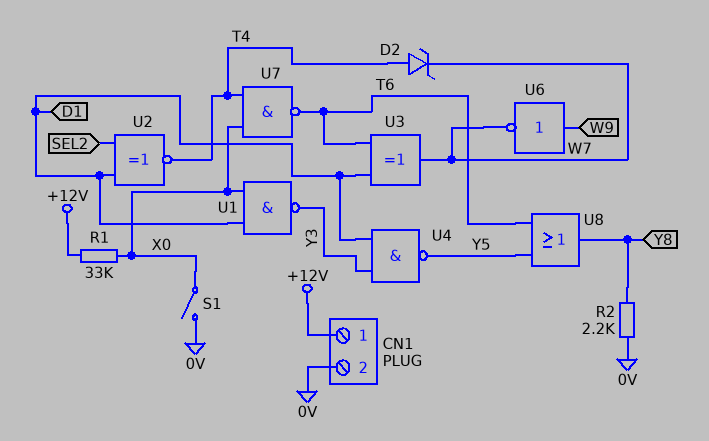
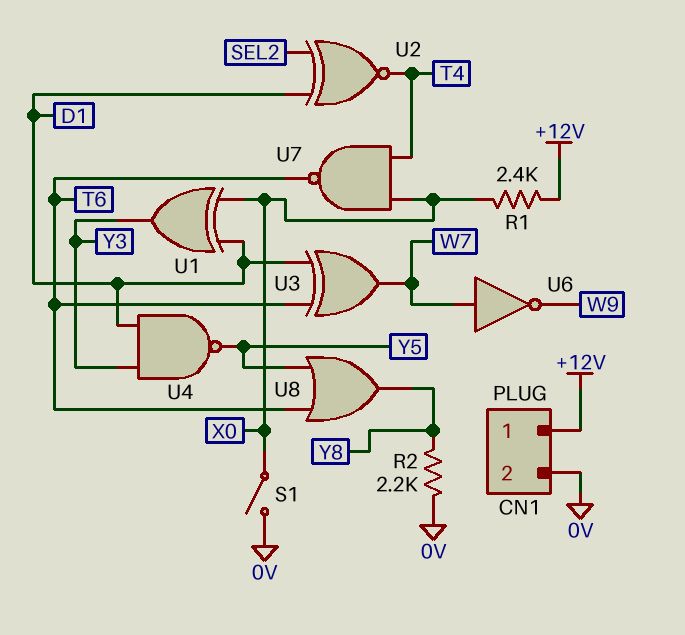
D2: zener (A T4, K W7) -> none
R1: 33k (+12V, X0) -> 2.4k (+12V, X0)
U1: NAND (in D1, in X0, out Y3) -> XOR (in D1, in X0, out Y3)
U6: NOT (in W9, out W7) -> NOT (in W7, out W9)

